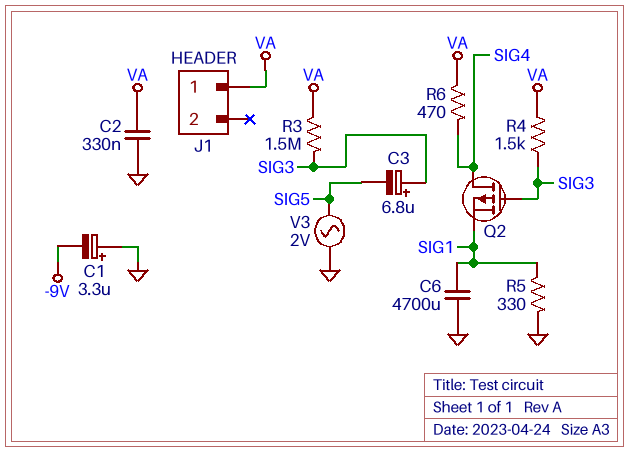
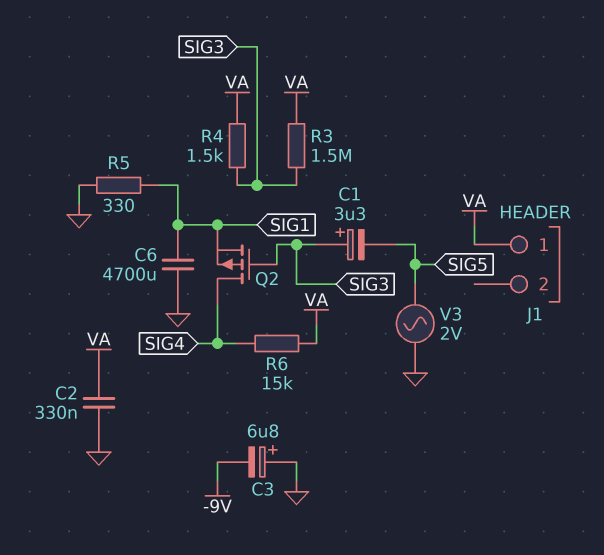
C1: 3.3uF (plus GND, minus -9V) -> 3.3uF (plus SIG3, minus SIG5)
C3: 6.8uF (plus SIG3, minus SIG5) -> 6.8uF (plus GND, minus -9V)
R6: 470 (SIG4, VA) -> 15k (SIG4, VA)

